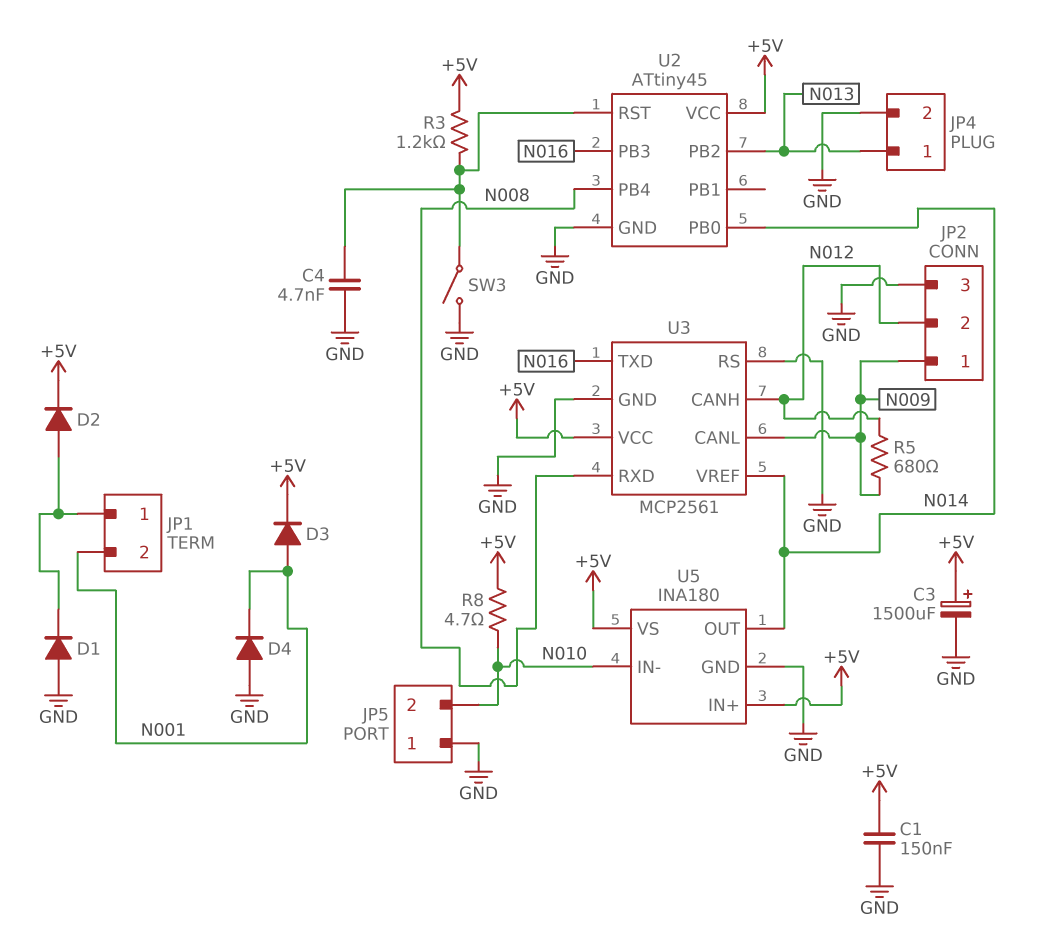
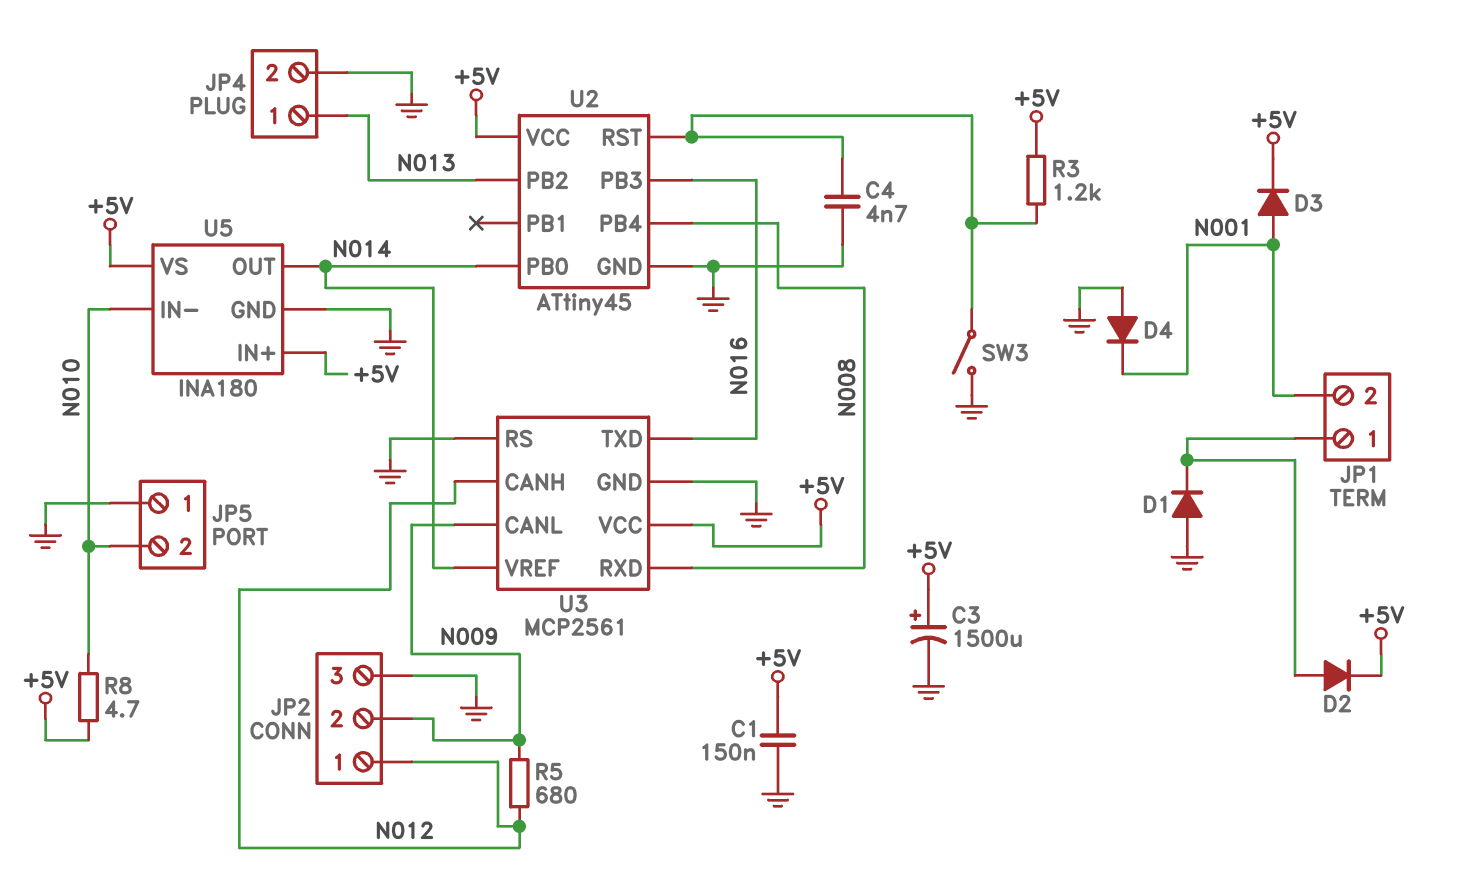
JP2 pin 1: N009 -> N012
JP2 pin 2: N012 -> N009

